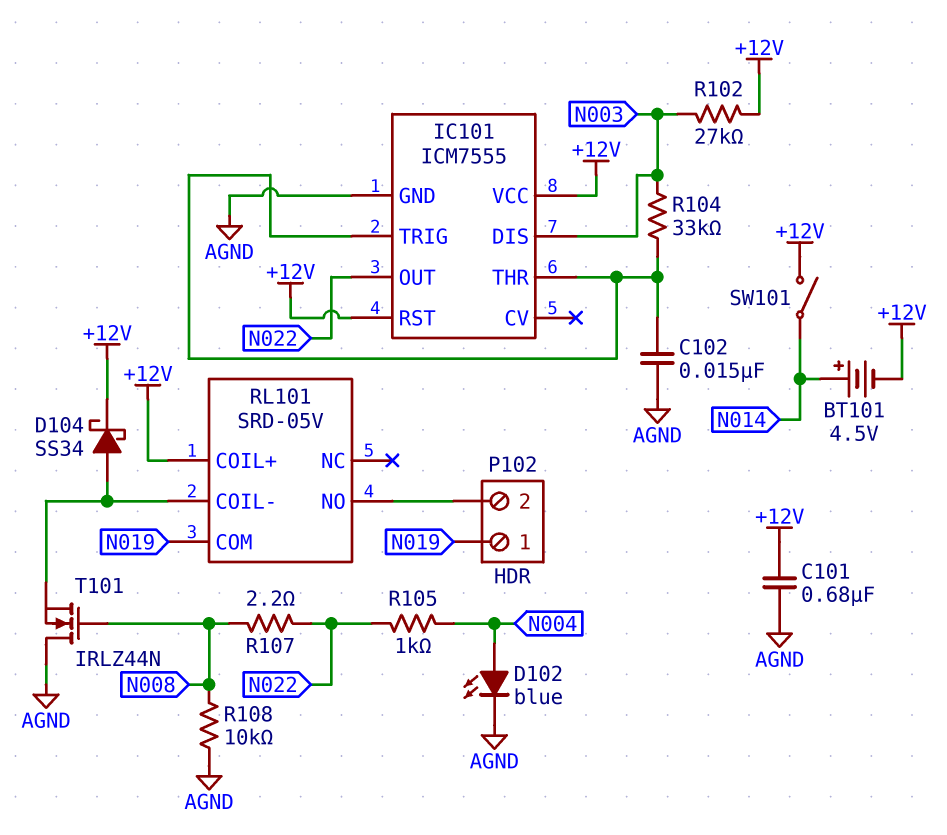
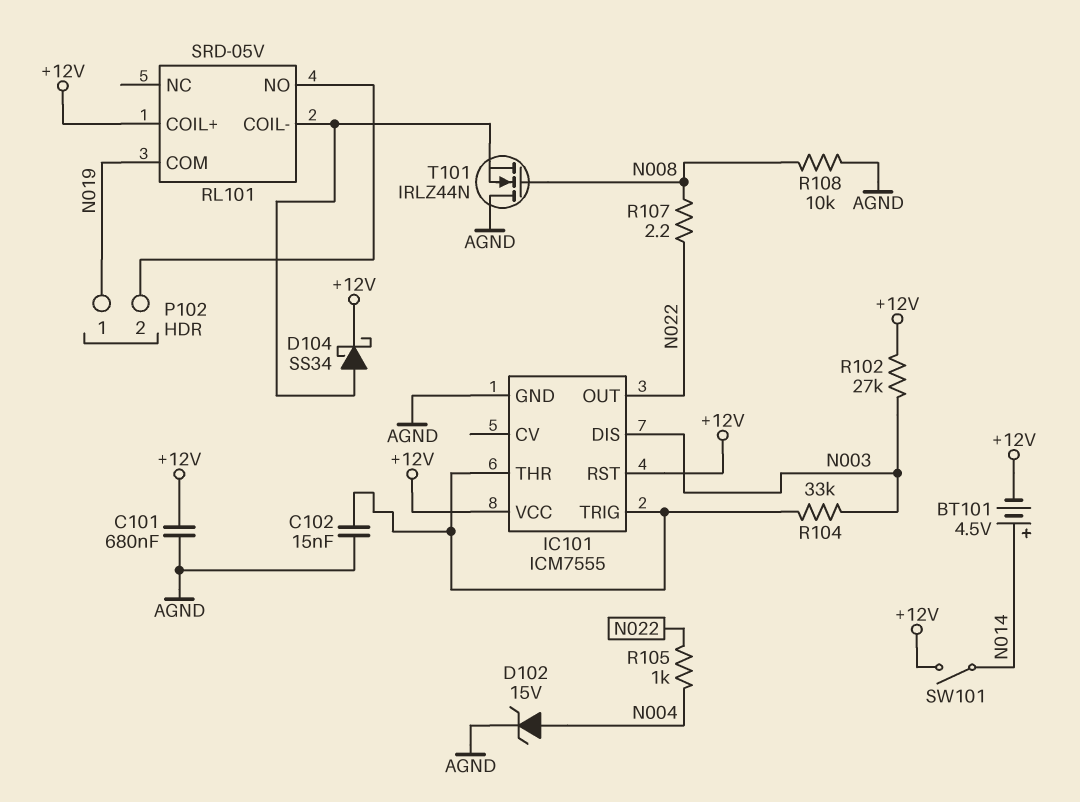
D102: LED blue (A N004, K AGND) -> zener 15V (A N004, K AGND)

